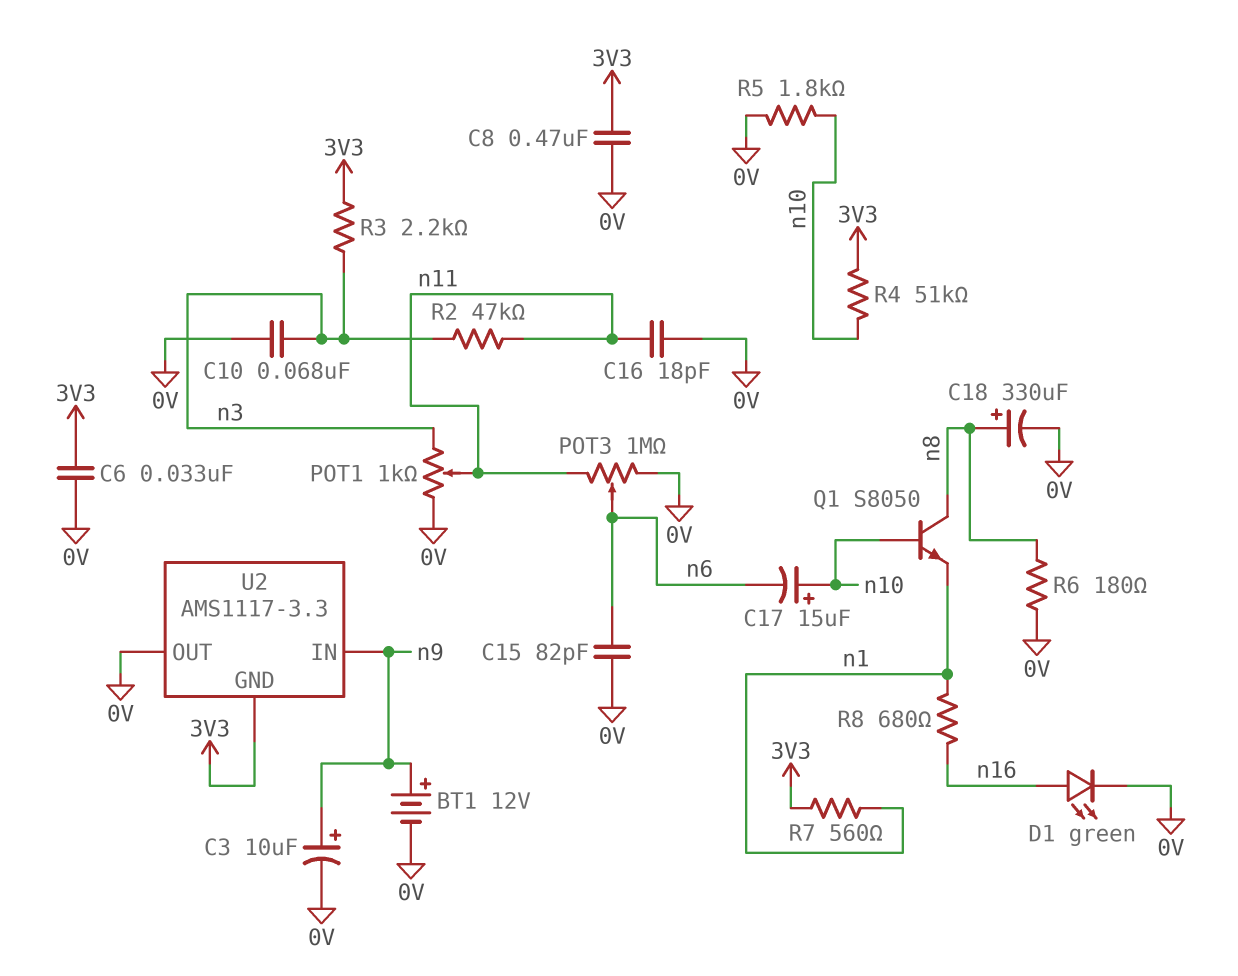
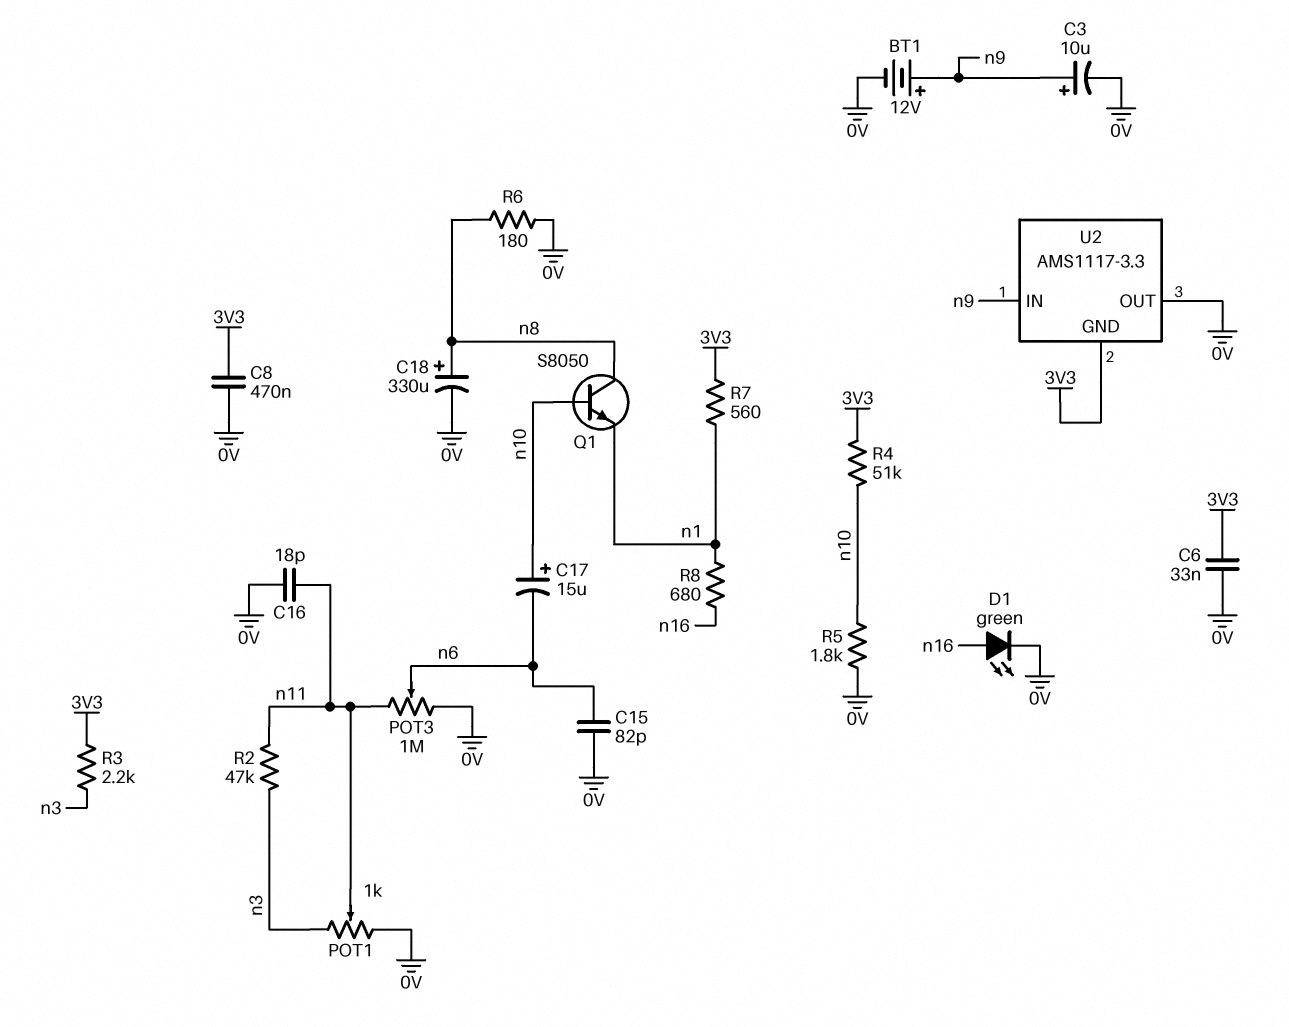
C10: 68nF (0V, n3) -> none

